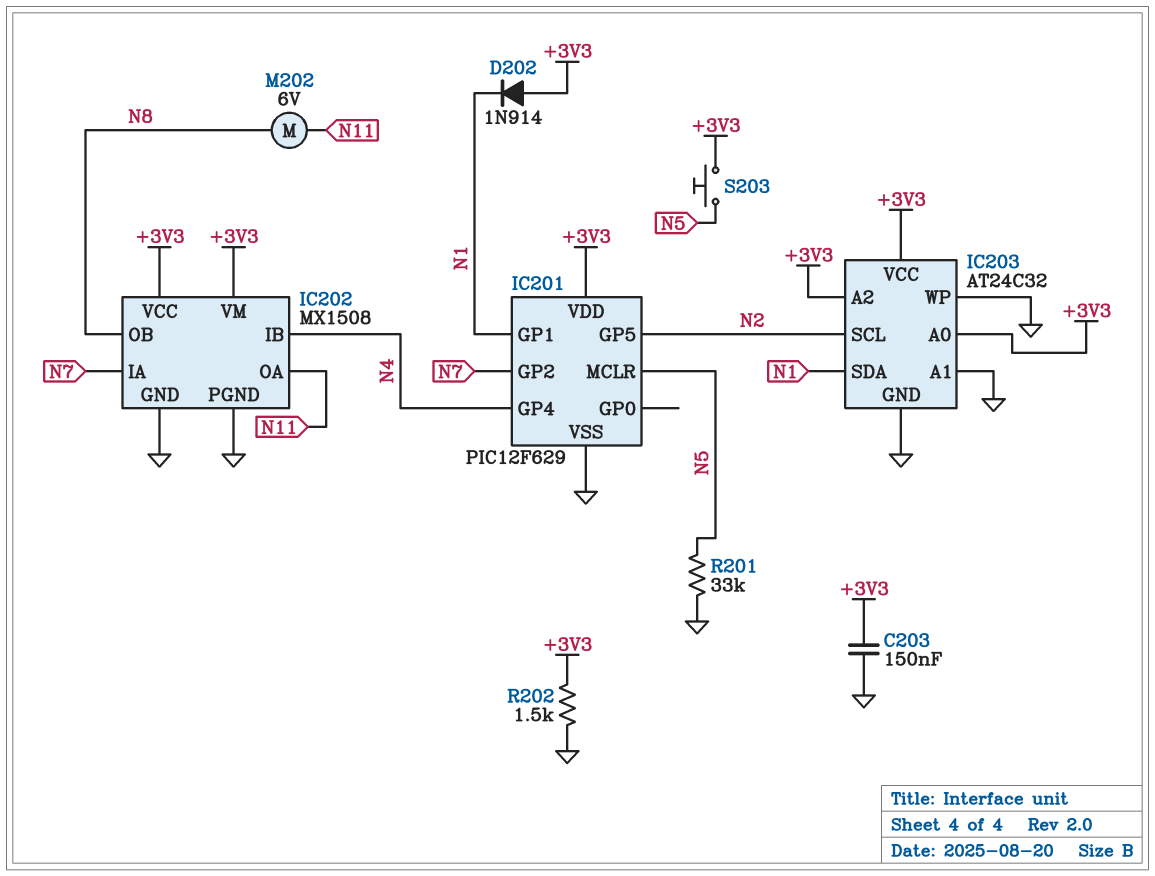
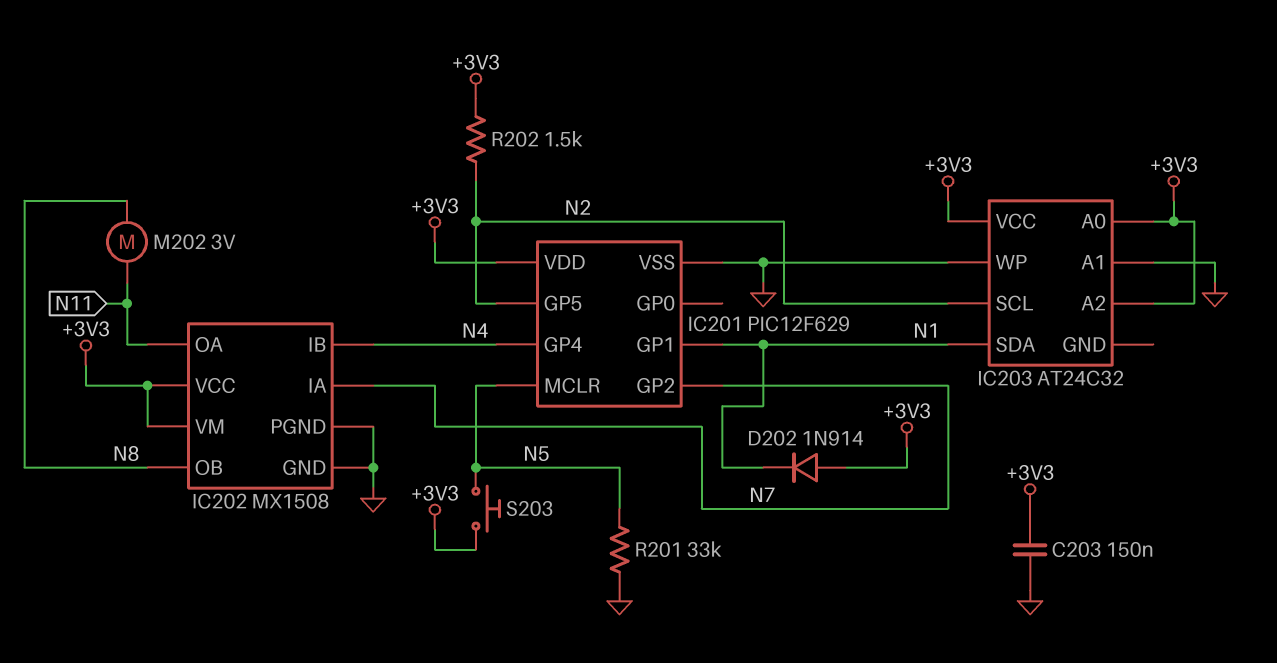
IC203 pin GND: GND -> none
M202: motor 6V (N8, N11) -> motor 3V (N8, N11)
R202: 1.5k (+3V3, GND) -> 1.5k (+3V3, N2)

